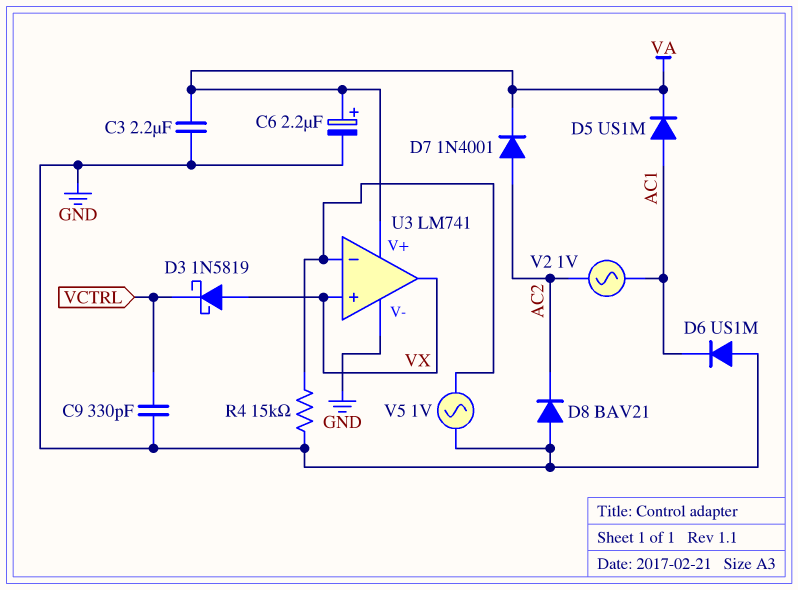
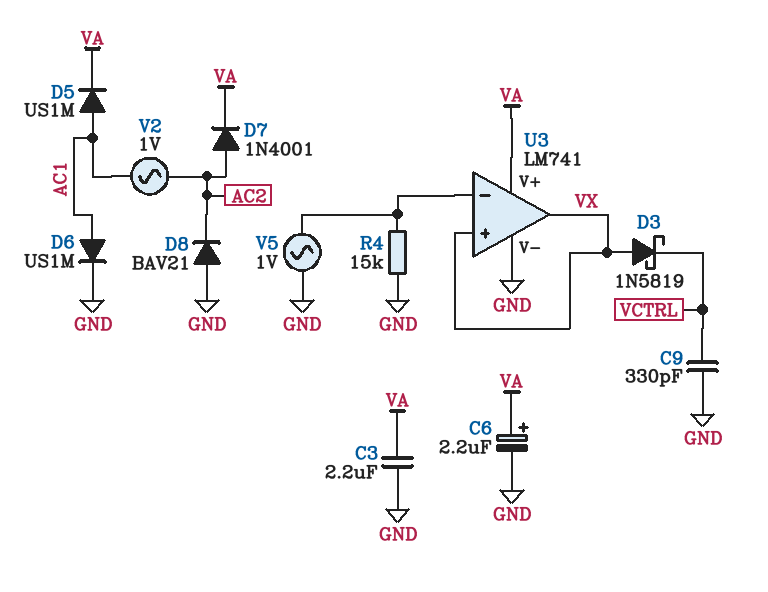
D6: diode US1M (A GND, K AC1) -> diode US1M (A AC1, K GND)

